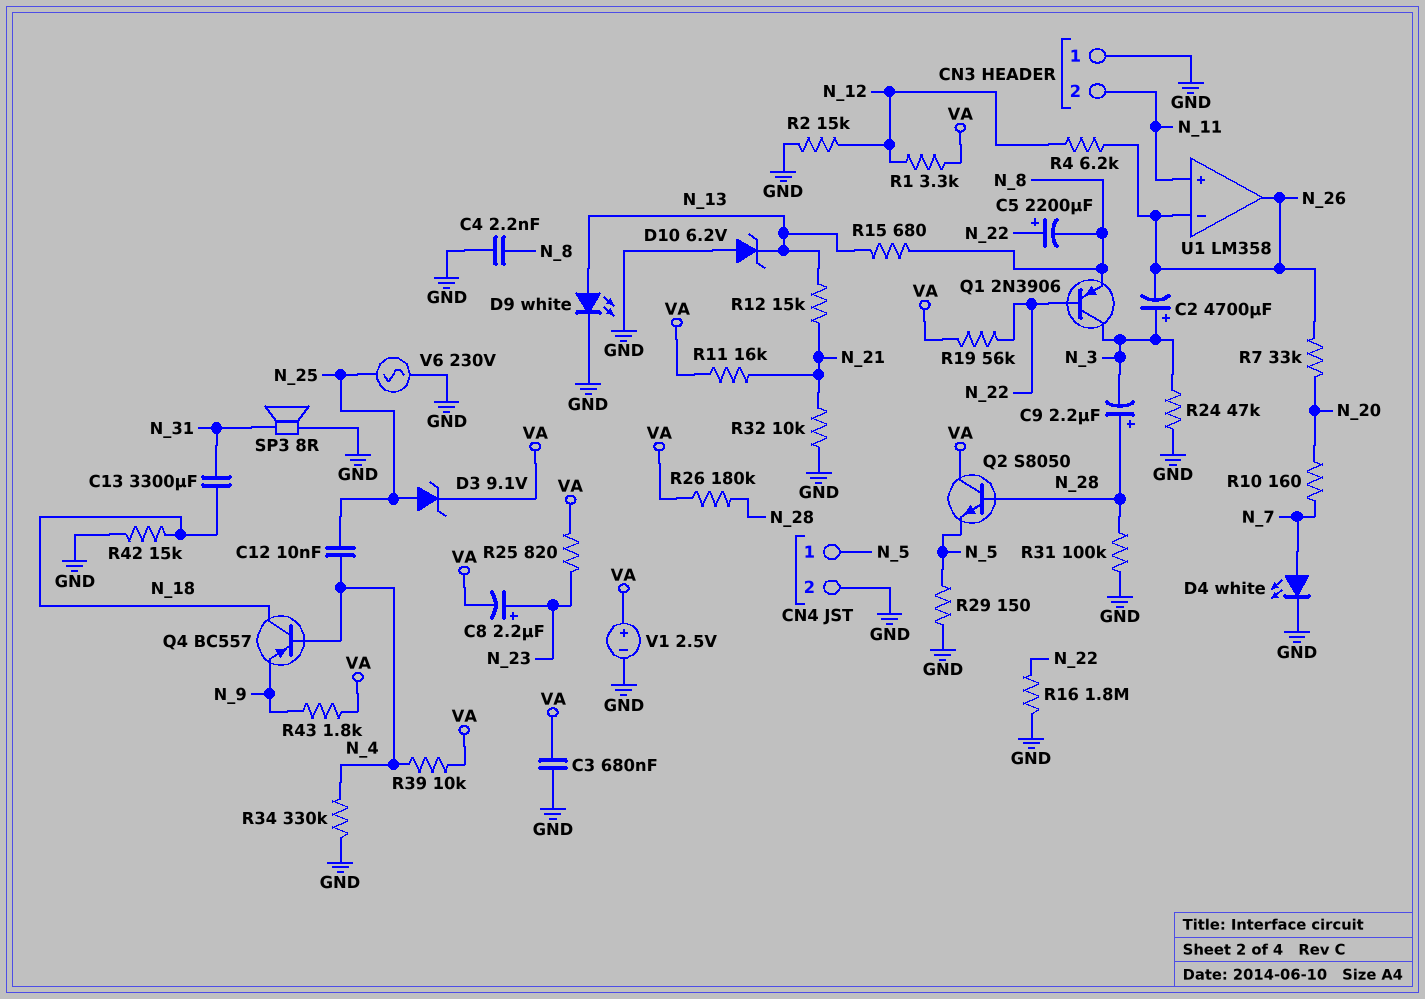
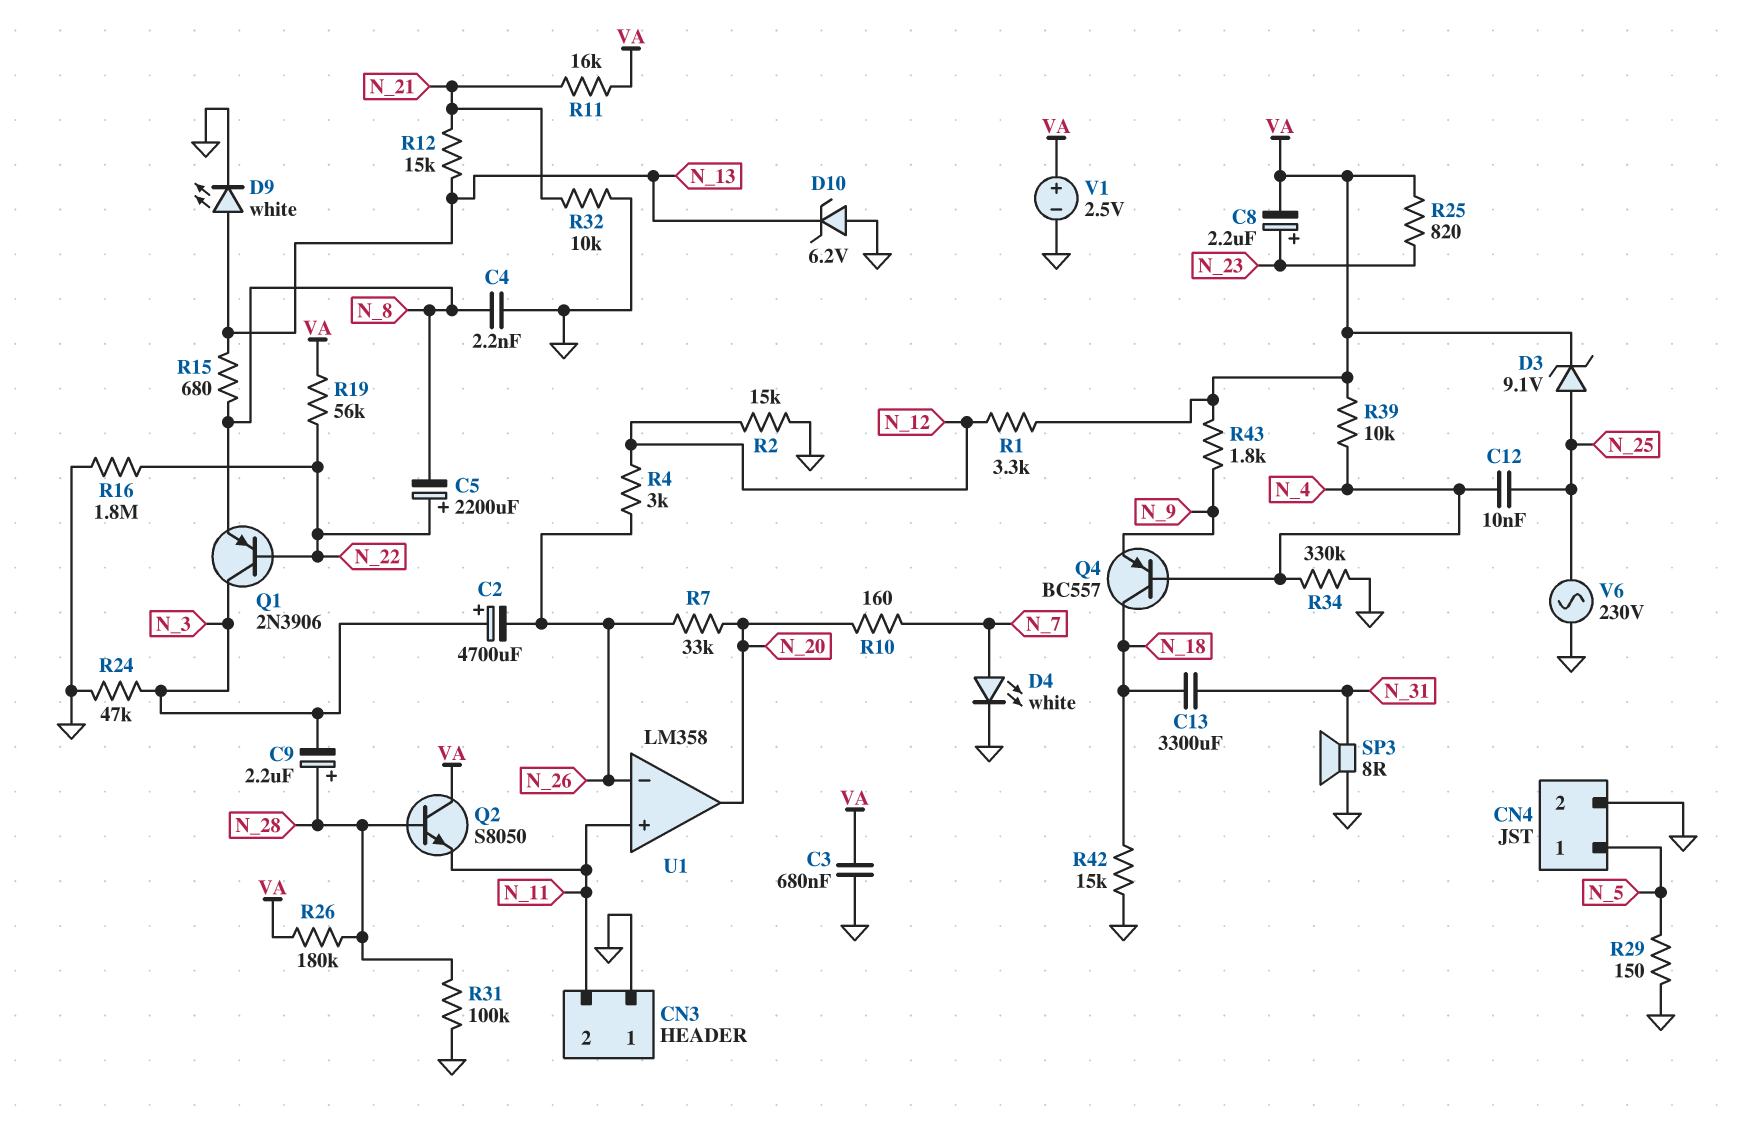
Q2: NPN S8050 (B N_28, C VA, E N_5) -> NPN S8050 (B N_28, C VA, E N_11)
R4: 6.2k (N_12, N_26) -> 3k (N_12, N_26)
U1 pin out: N_26 -> N_20

